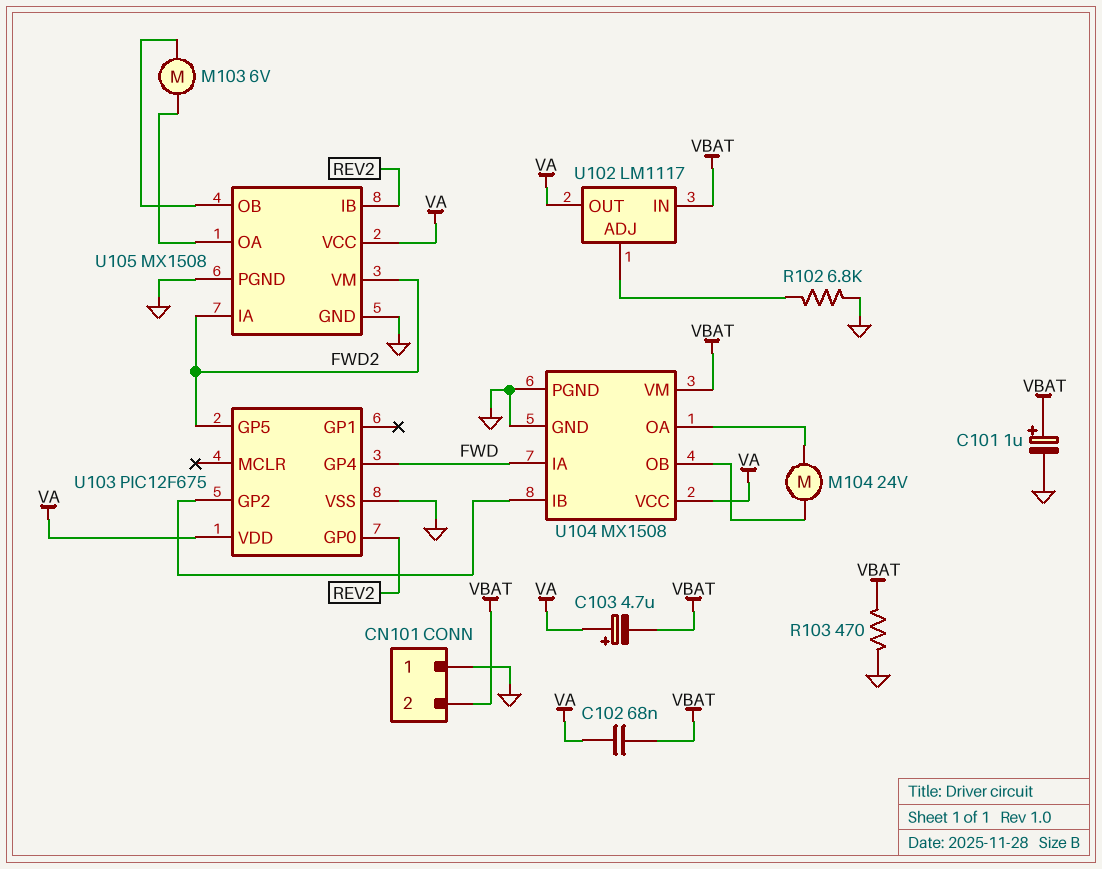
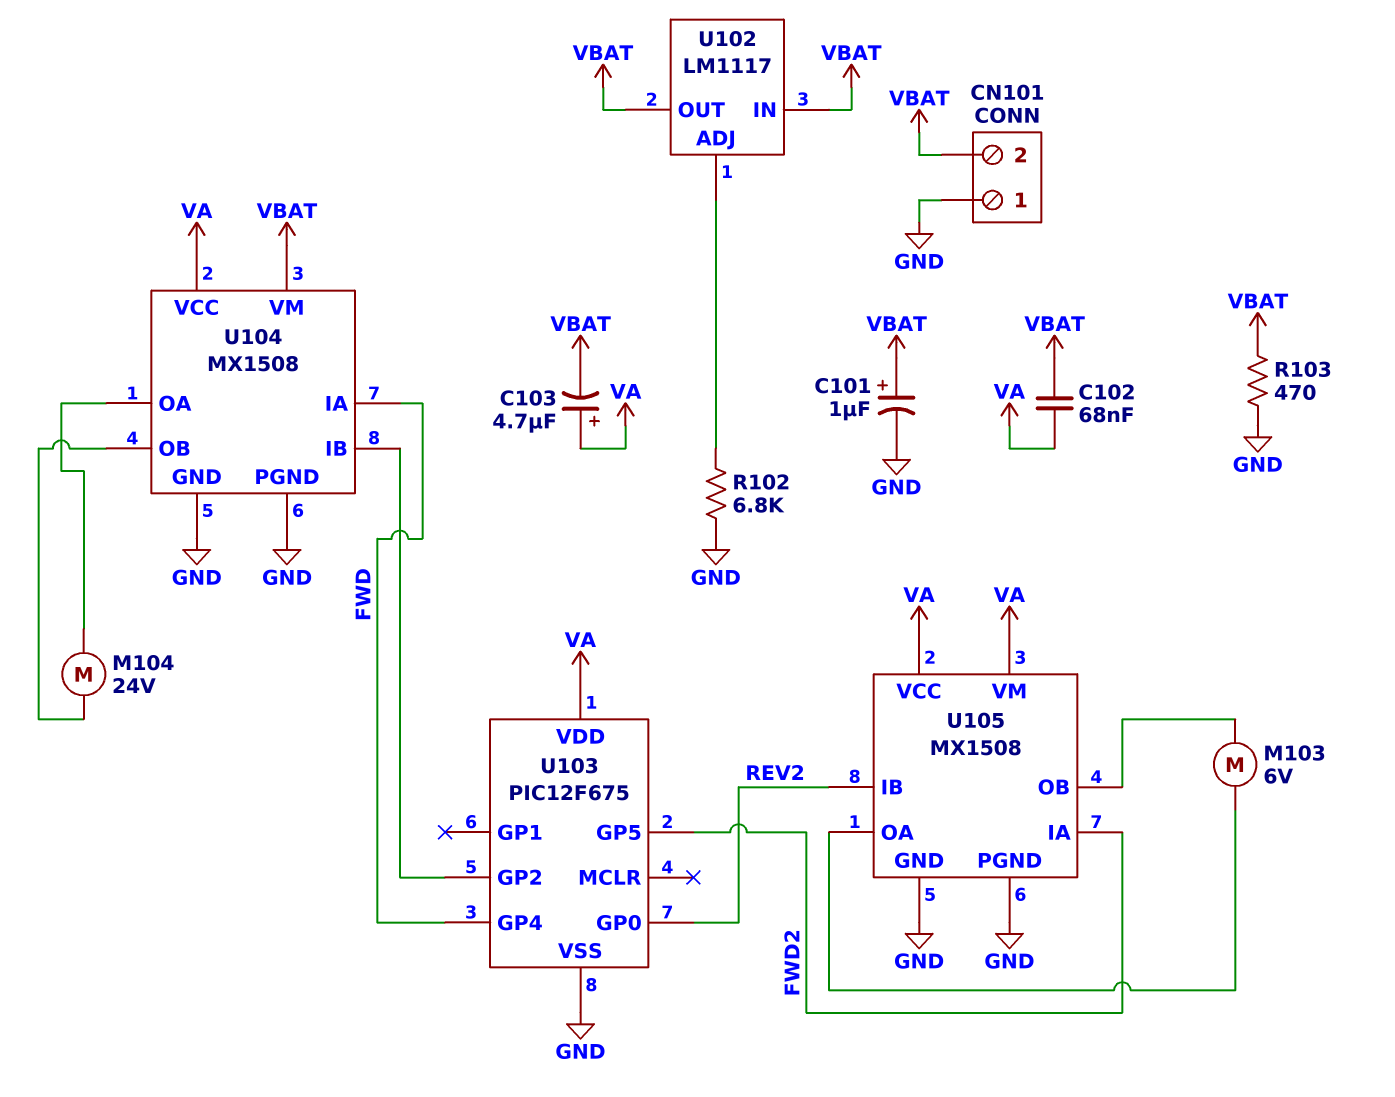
U102 pin OUT: VA -> VBAT
U105 pin VM: FWD2 -> VA

